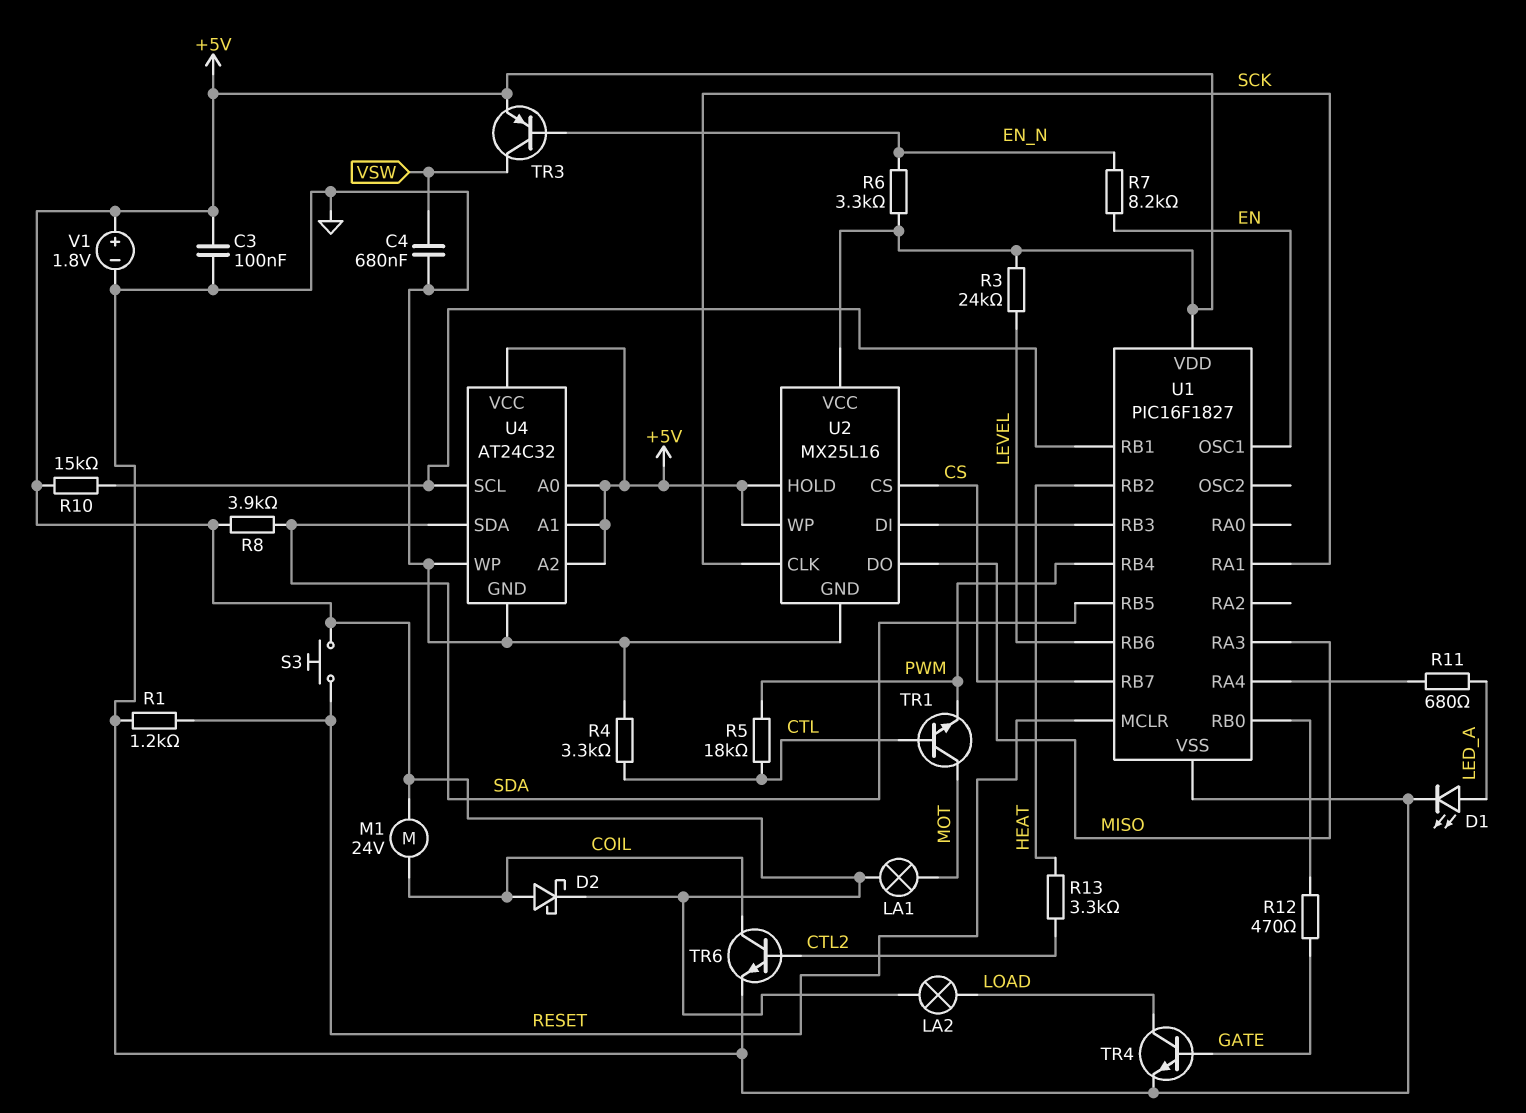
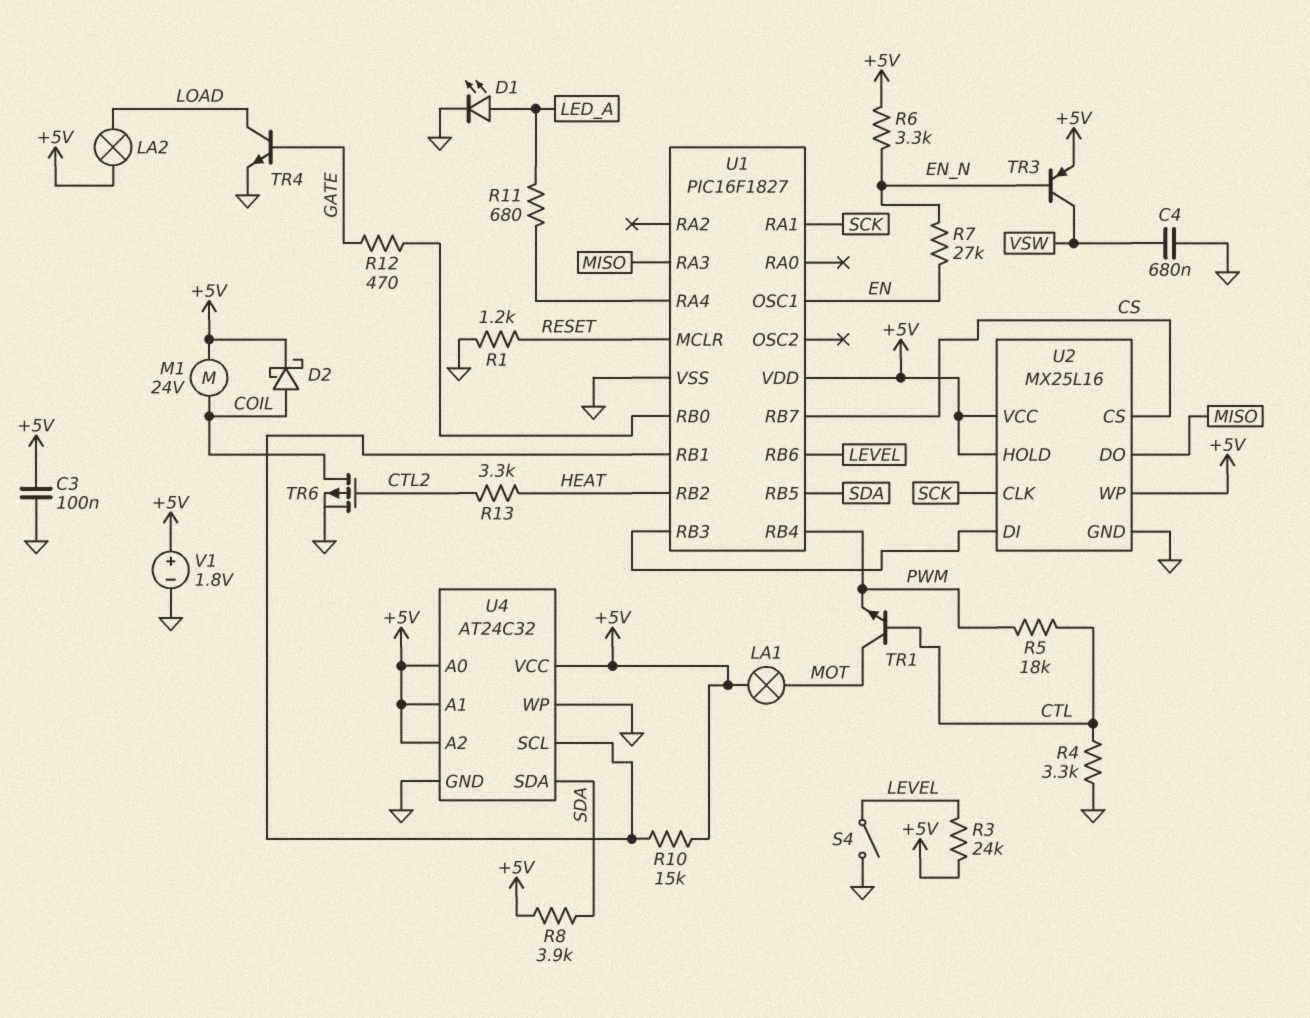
R7: 8.2k (EN, EN_N) -> 27k (EN, EN_N)
S3: button (+5V, RESET) -> none
S4: none -> switch (GND, LEVEL)
TR6: NPN (B CTL2, C COIL, E GND) -> PMOS (G CTL2, D COIL, S GND)

